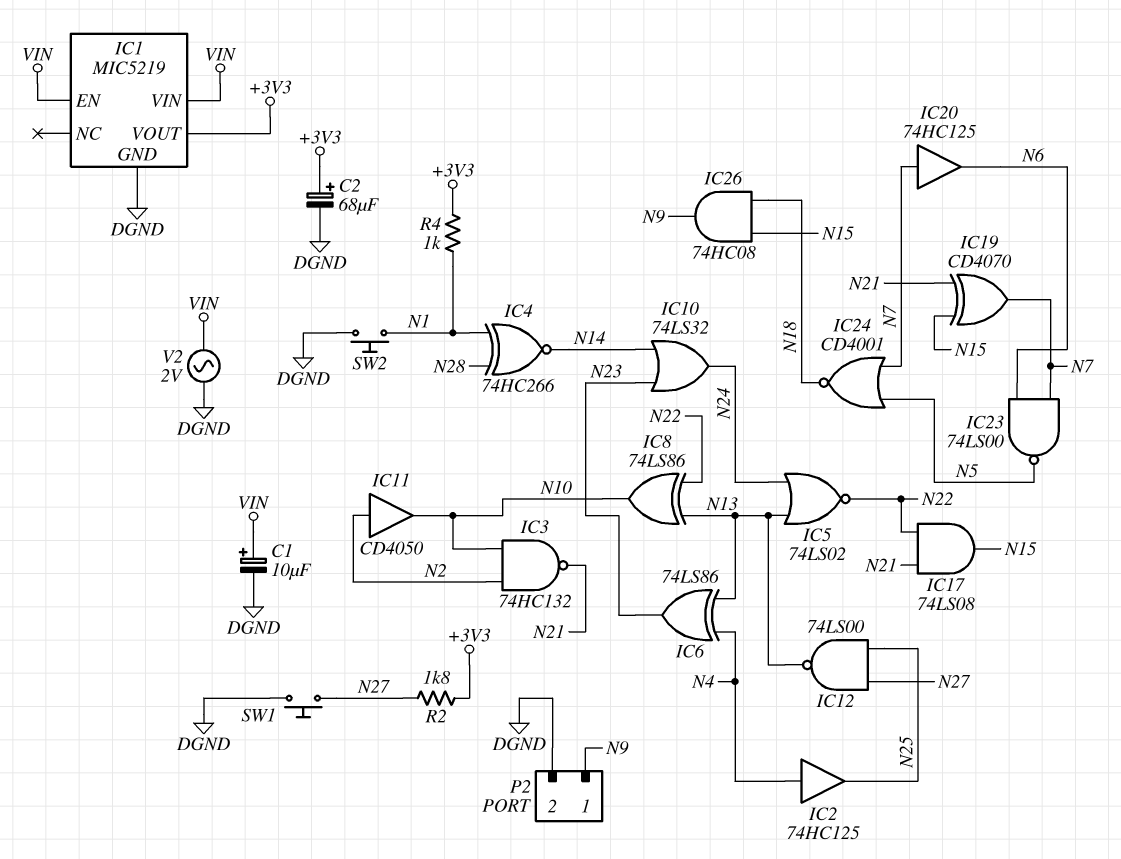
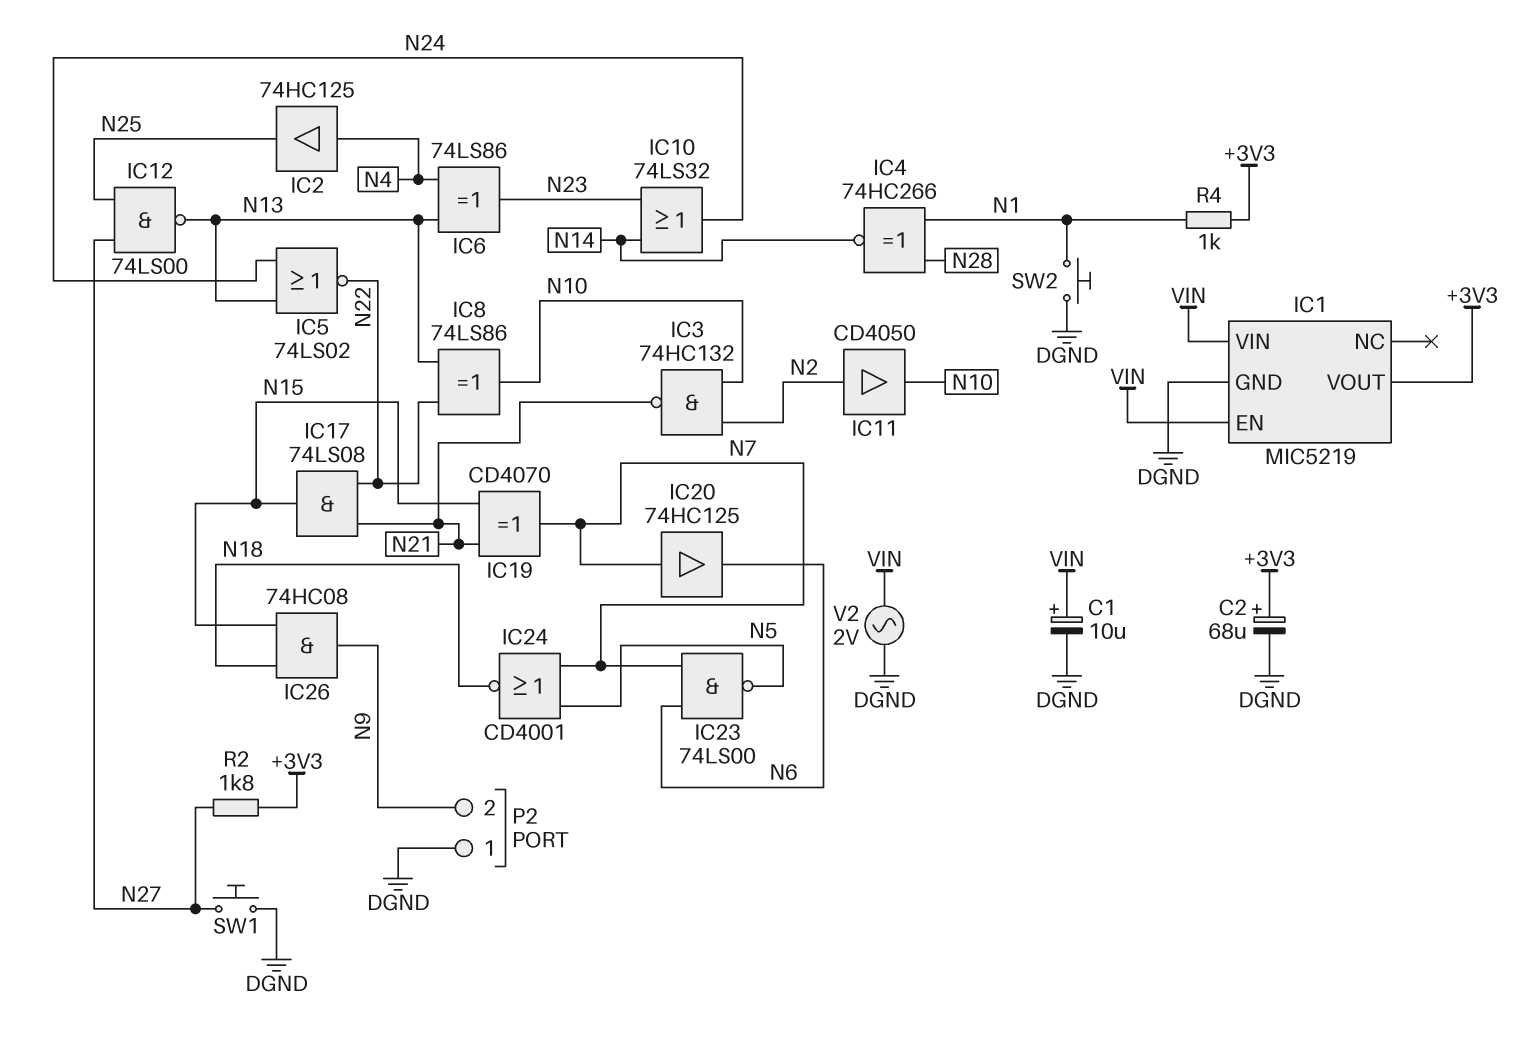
P2 pin 1: N9 -> DGND
P2 pin 2: DGND -> N9

